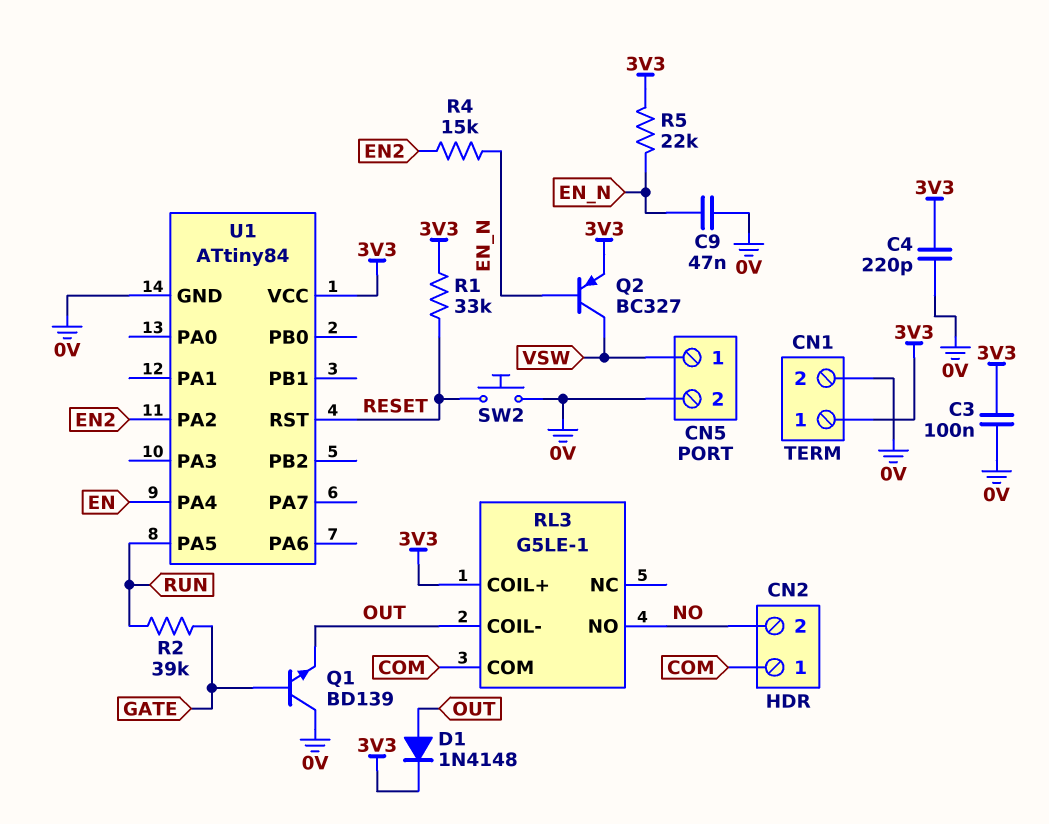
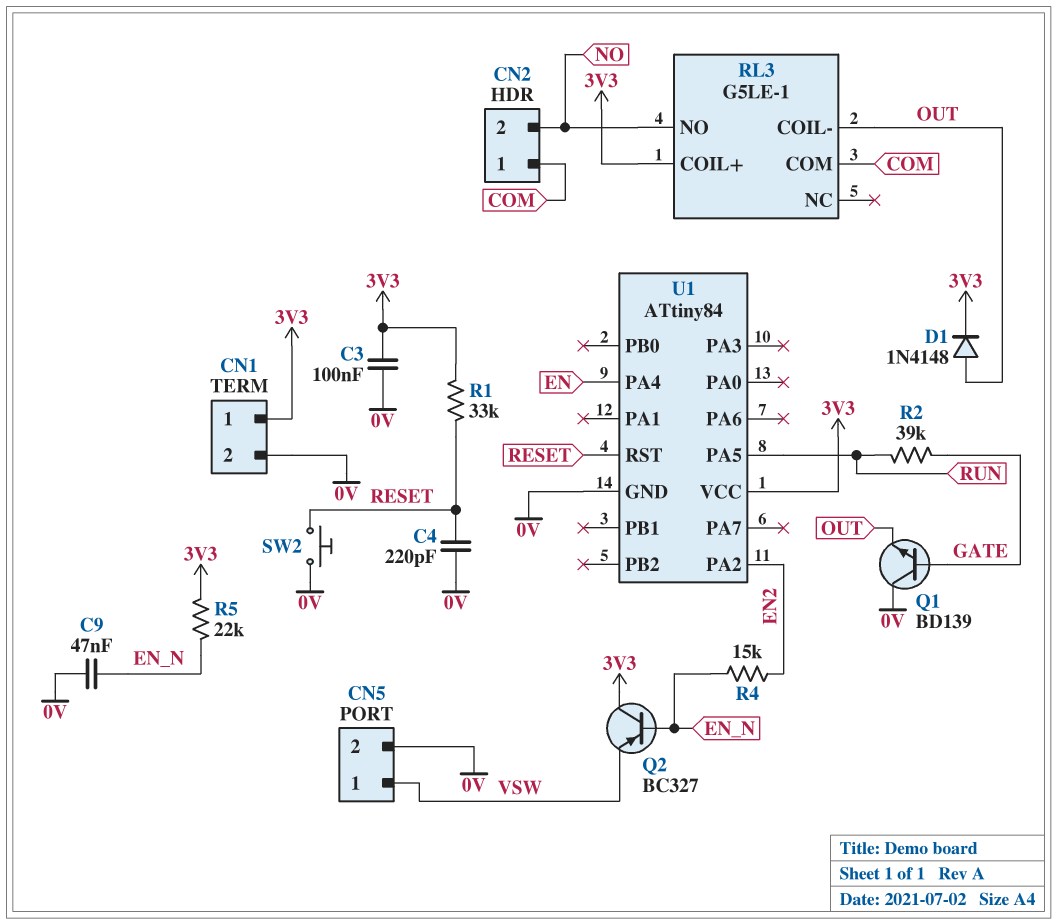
C4: 220pF (0V, 3V3) -> 220pF (0V, RESET)
Q2: PNP BC327 (B EN_N, C VSW, E 3V3) -> PNP BC327 (B EN_N, C 3V3, E VSW)

